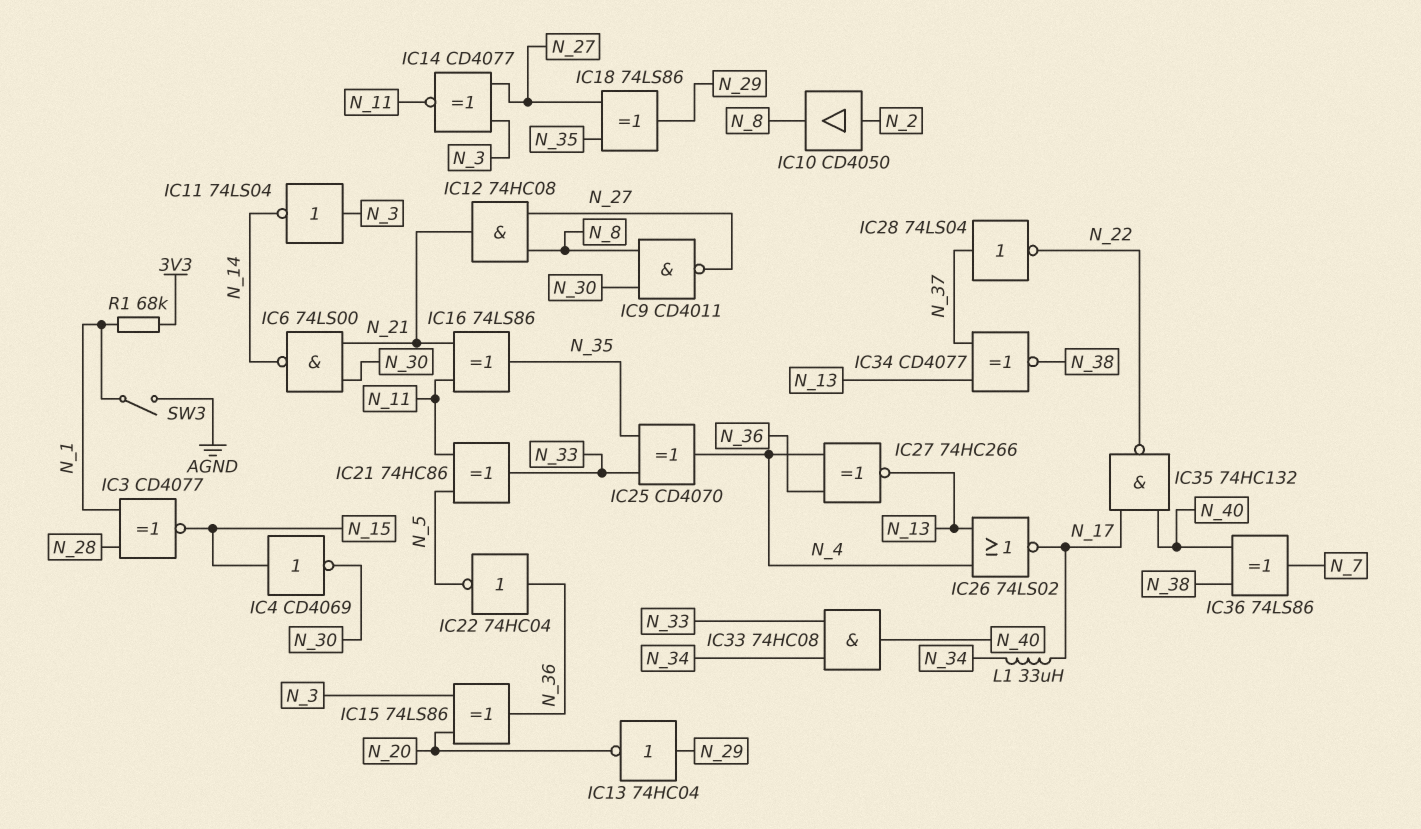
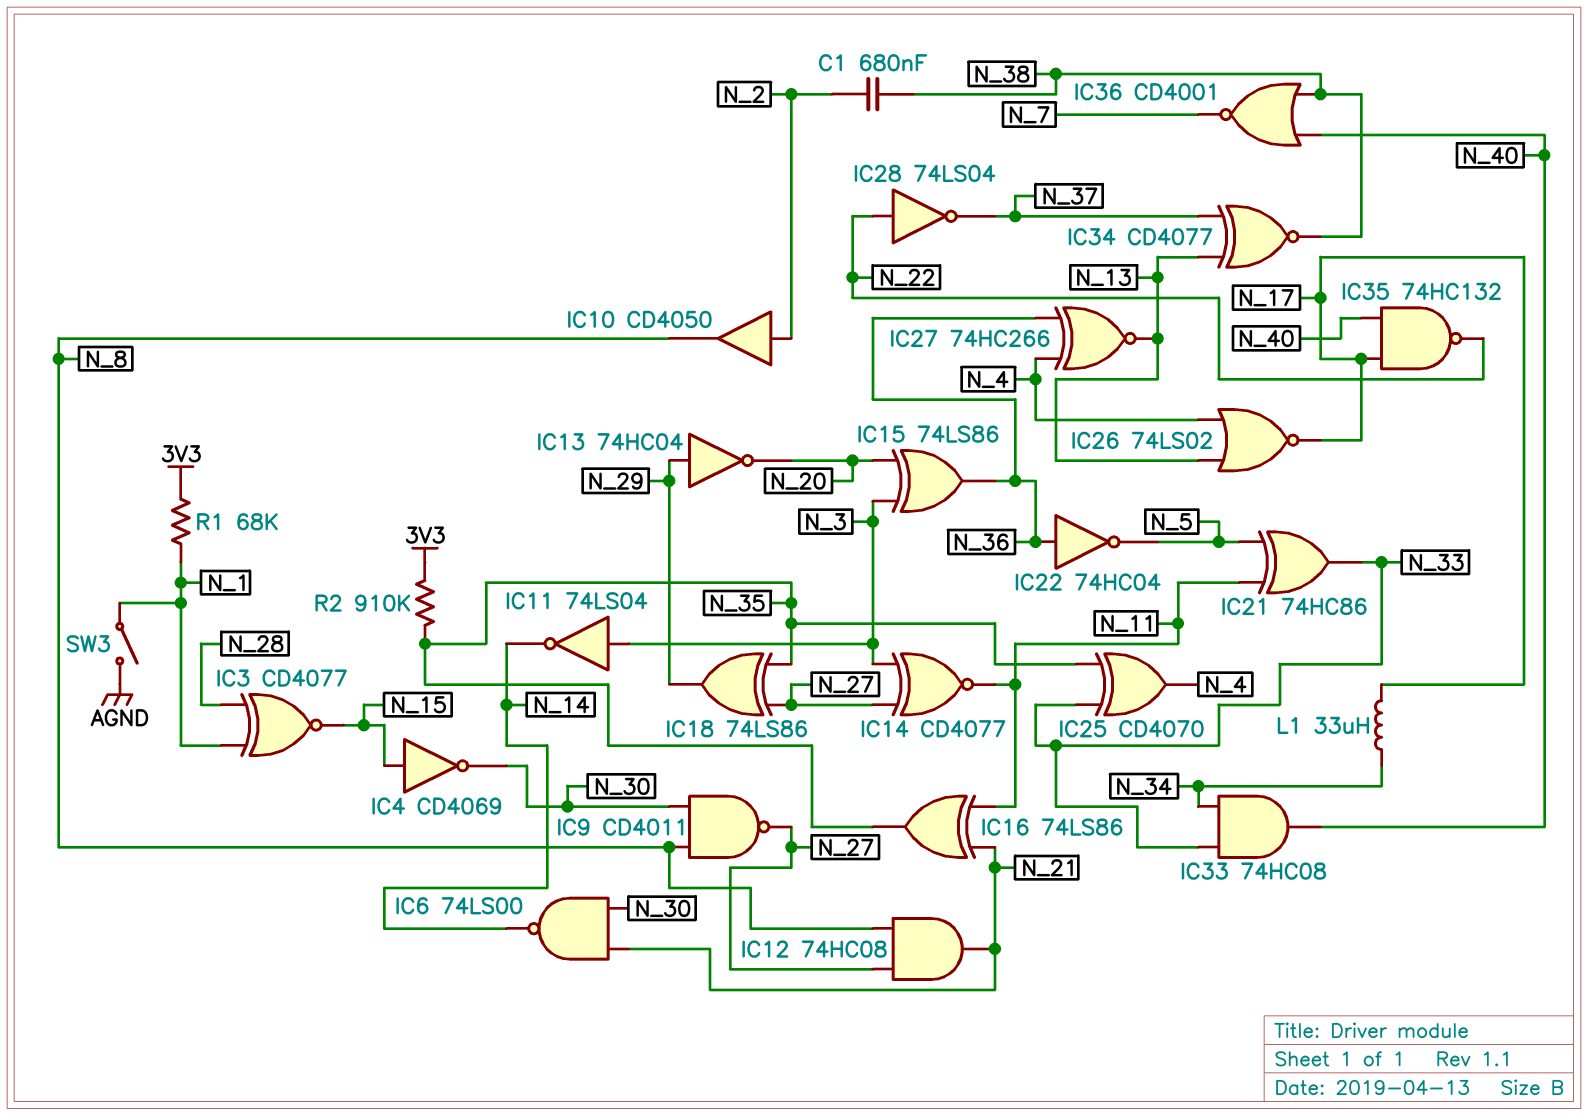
C1: none -> 680nF (N_2, N_38)
IC28: NOT 74LS04 (in N_37, out N_22) -> NOT 74LS04 (in N_22, out N_37)
IC36: XOR 74LS86 (in N_38, in N_40, out N_7) -> NOR CD4001 (in N_38, in N_40, out N_7)
R2: none -> 910k (3V3, N_35)

